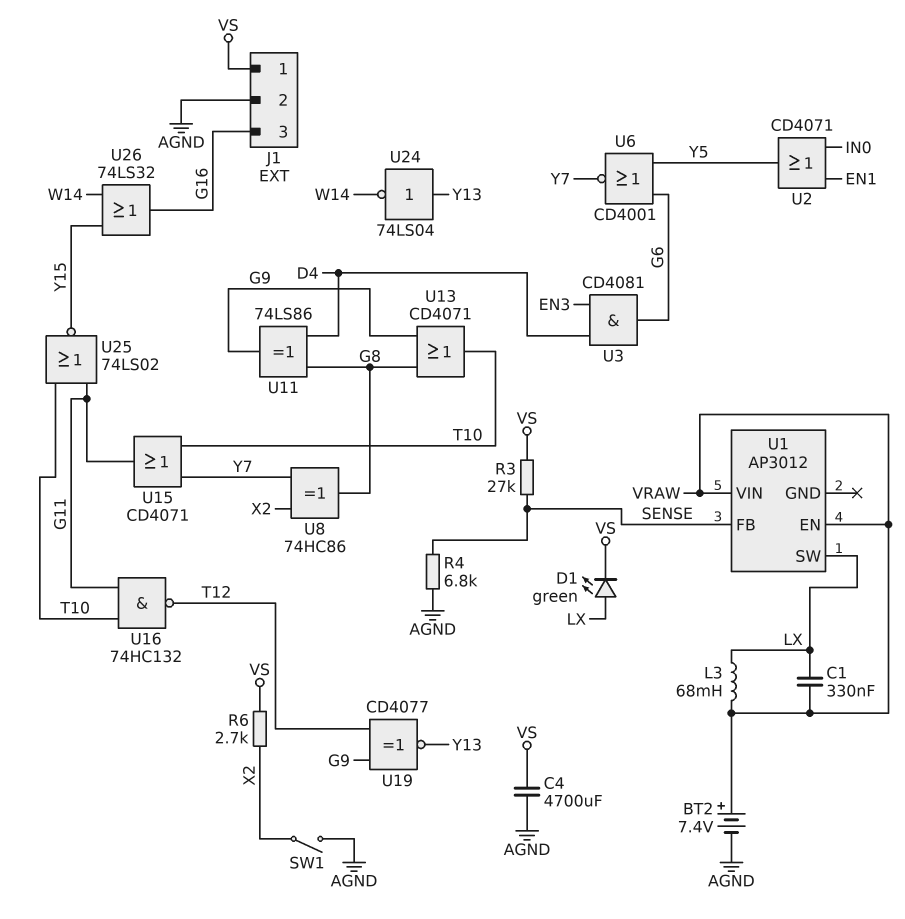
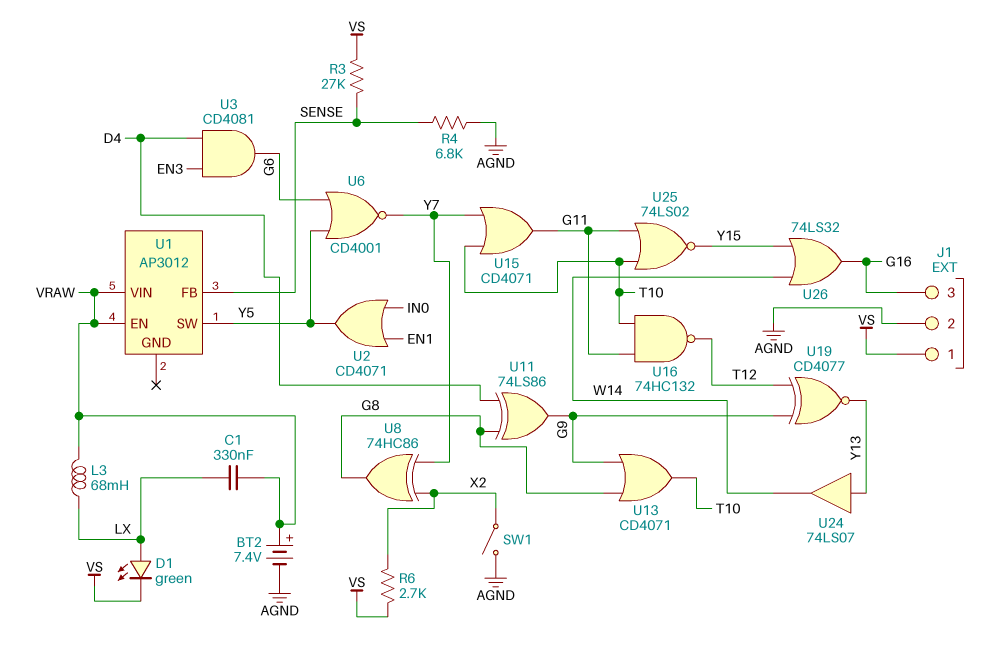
C4: 4700uF (AGND, VS) -> none
U1 pin SW: LX -> Y5
U24: NOT 74LS04 (in Y13, out W14) -> buffer 74LS07 (in Y13, out W14)

